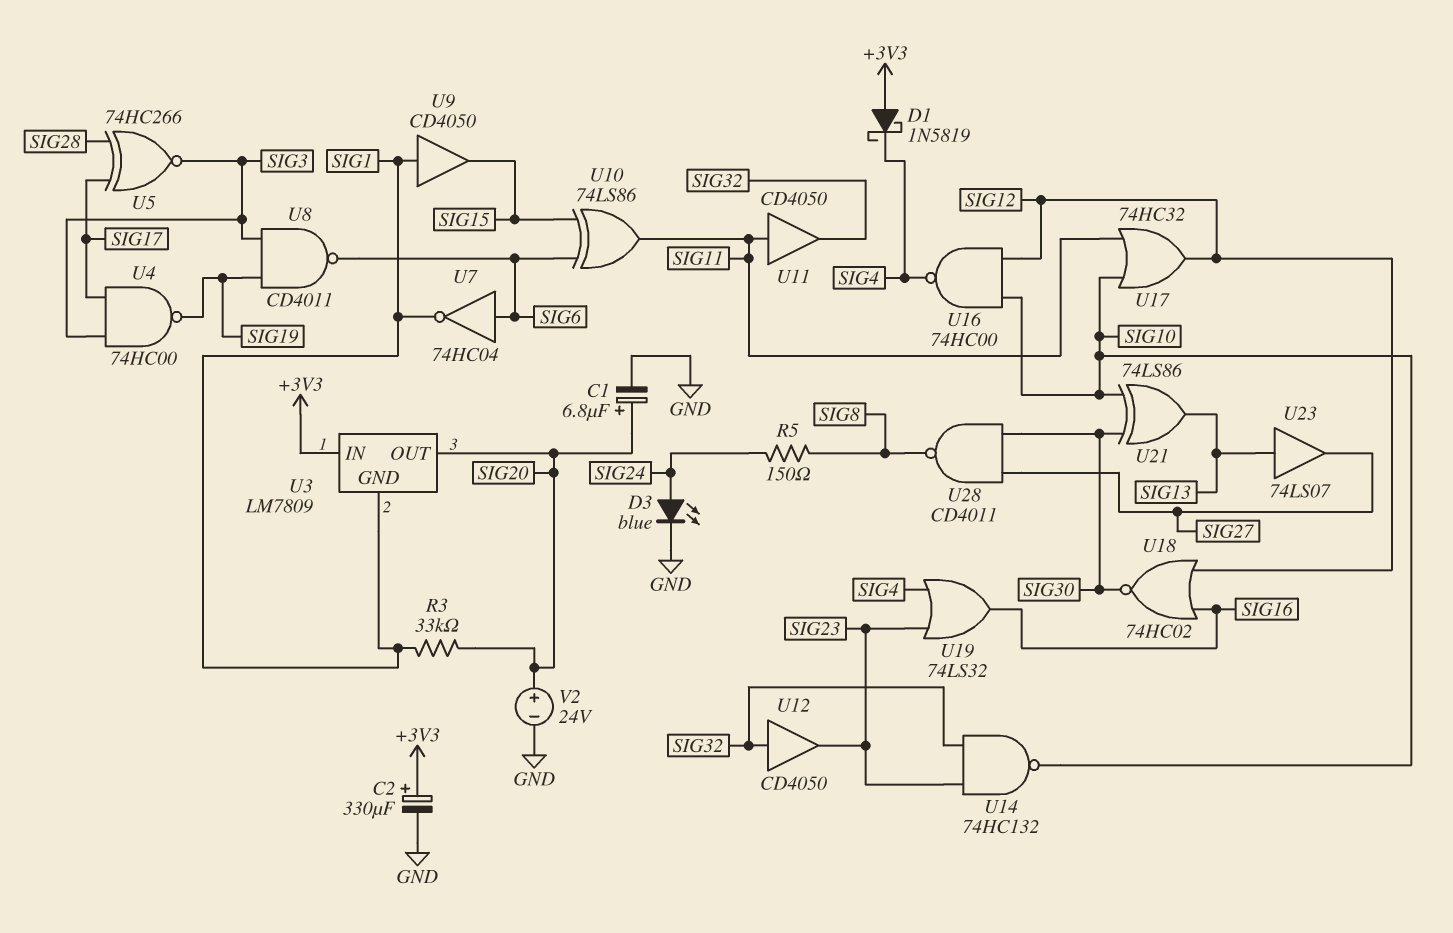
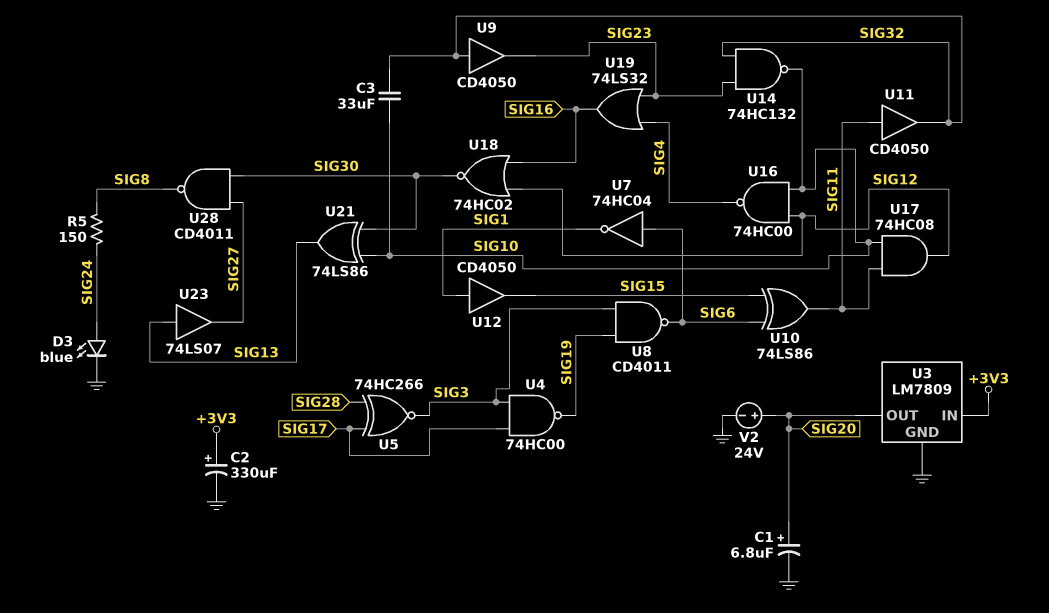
C3: none -> 33uF (SIG10, SIG32)
D1: schottky 1N5819 (A +3V3, K SIG4) -> none
R3: 33k (SIG1, SIG20) -> none
U3 pin GND: SIG1 -> GND
U9: buffer CD4050 (in SIG1, out SIG15) -> buffer CD4050 (in SIG32, out SIG23)
U12: buffer CD4050 (in SIG32, out SIG23) -> buffer CD4050 (in SIG1, out SIG15)
U17: OR 74HC32 (in SIG10, in SIG11, out SIG12) -> AND 74HC08 (in SIG10, in SIG11, out SIG12)

